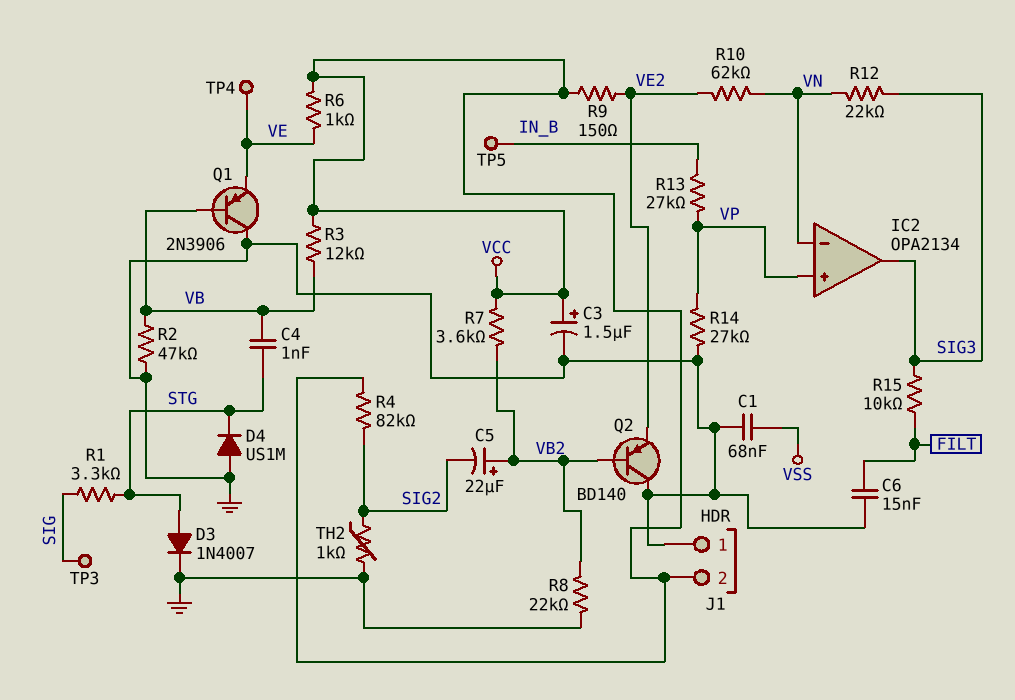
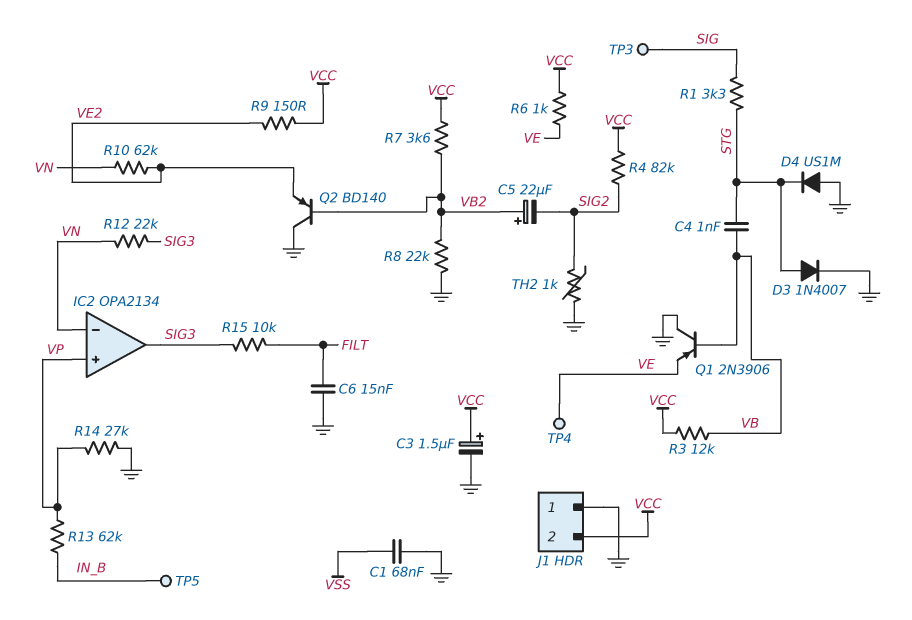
R2: 47k (GND, VB) -> none
R13: 27k (IN_B, VP) -> 62k (IN_B, VP)

